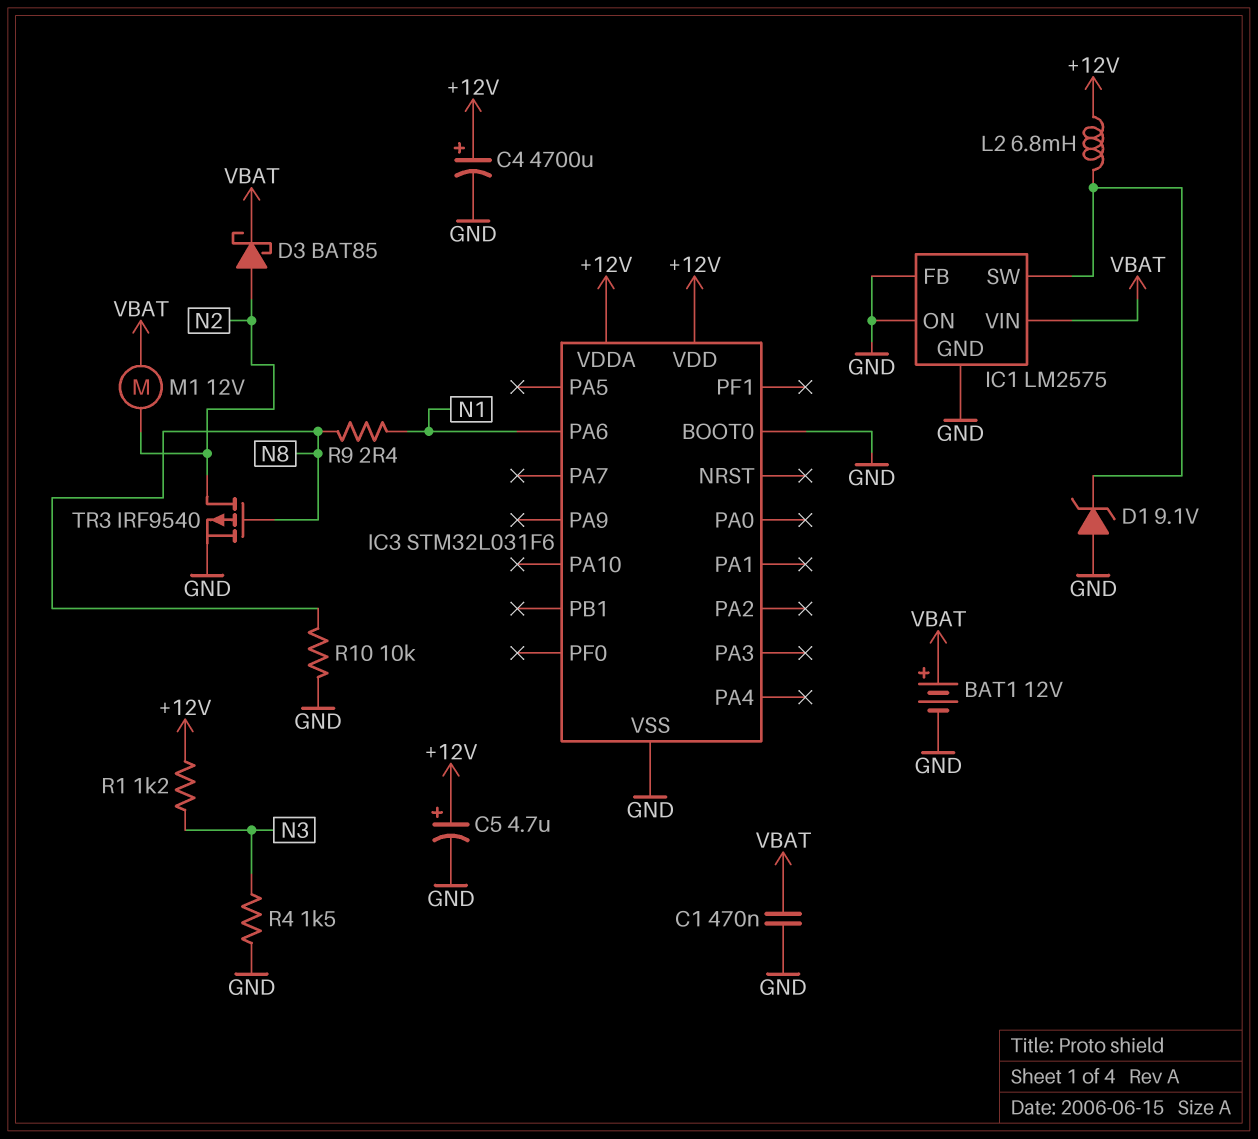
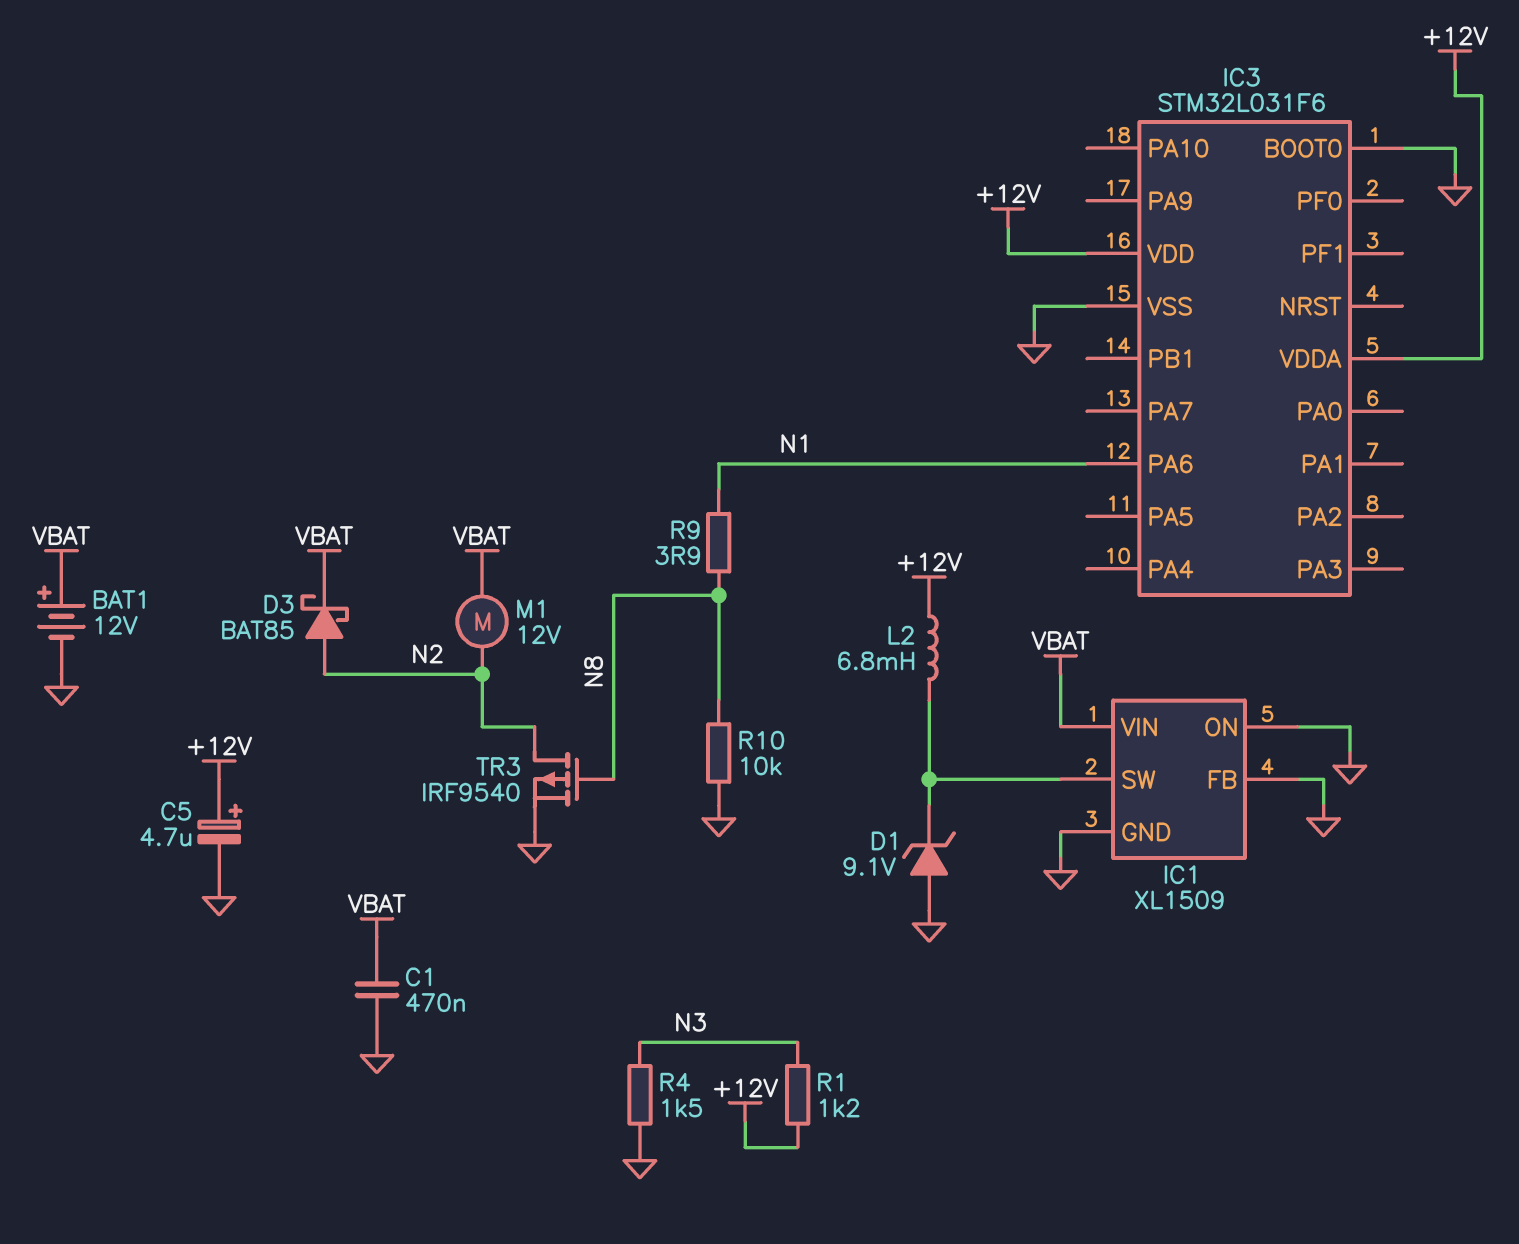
C4: 4700uF (plus +12V, minus GND) -> none
IC1: LM2575 -> XL1509
R9: 2.4 (N1, N8) -> 3.9 (N1, N8)

